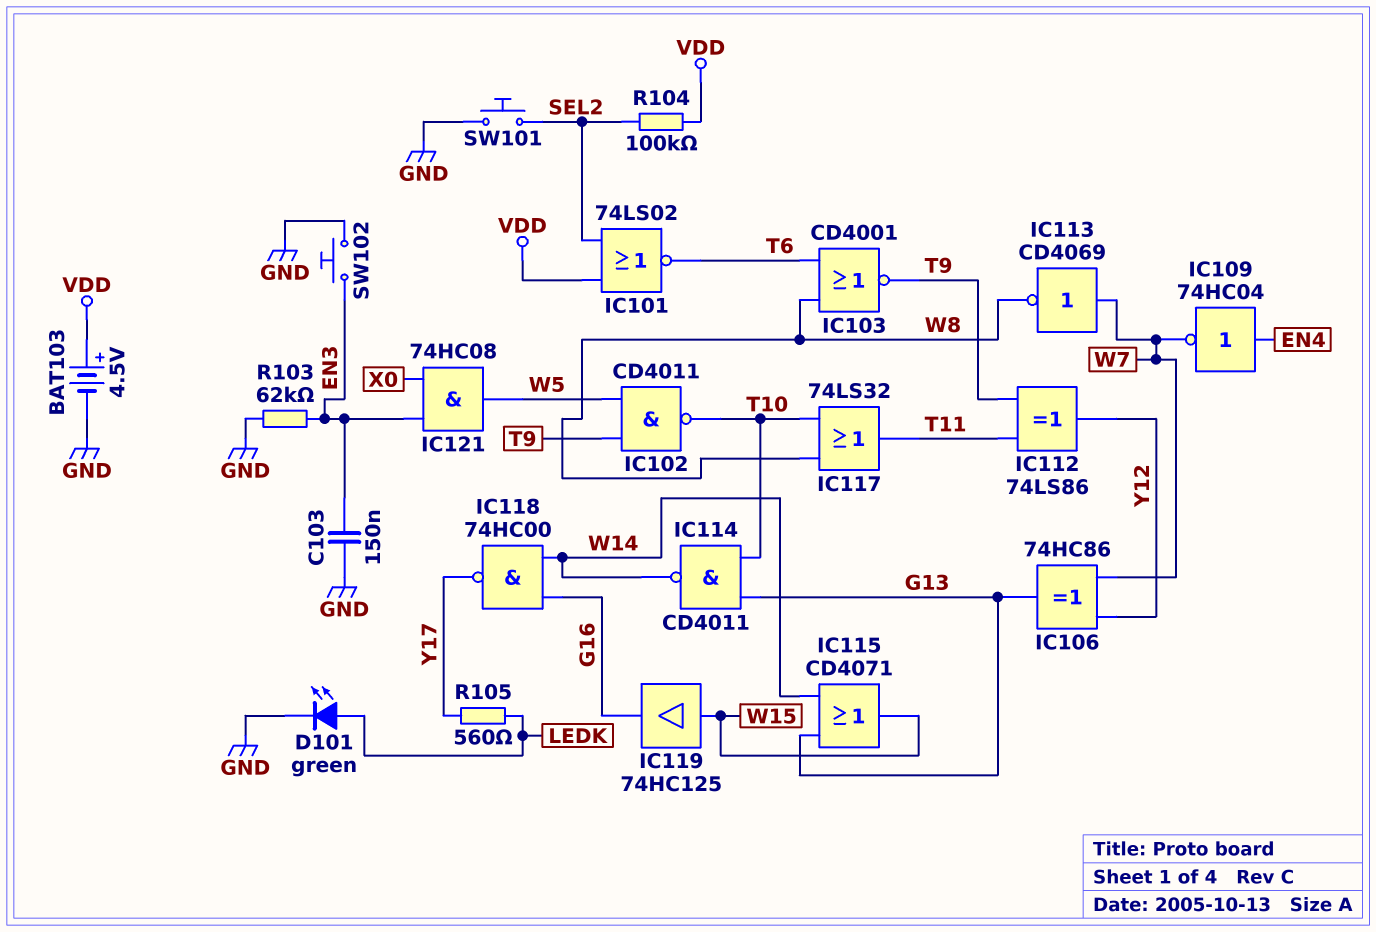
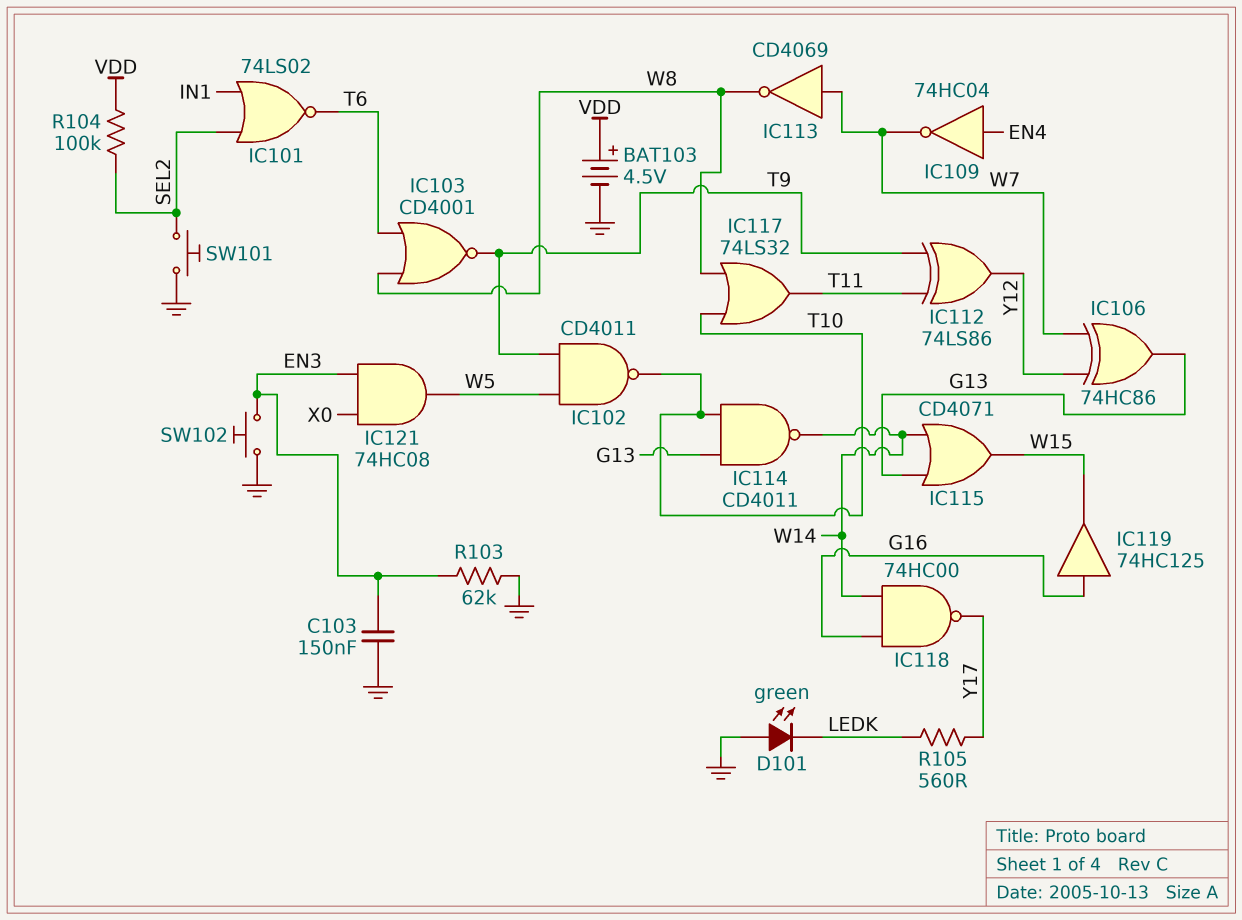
D101: LED green (A LEDK, K GND) -> LED green (A GND, K LEDK)
IC101: NOR 74LS02 (in SEL2, in VDD, out T6) -> NOR 74LS02 (in IN1, in SEL2, out T6)
IC119: buffer 74HC125 (in W15, out G16) -> buffer 74HC125 (in G16, out W15)

